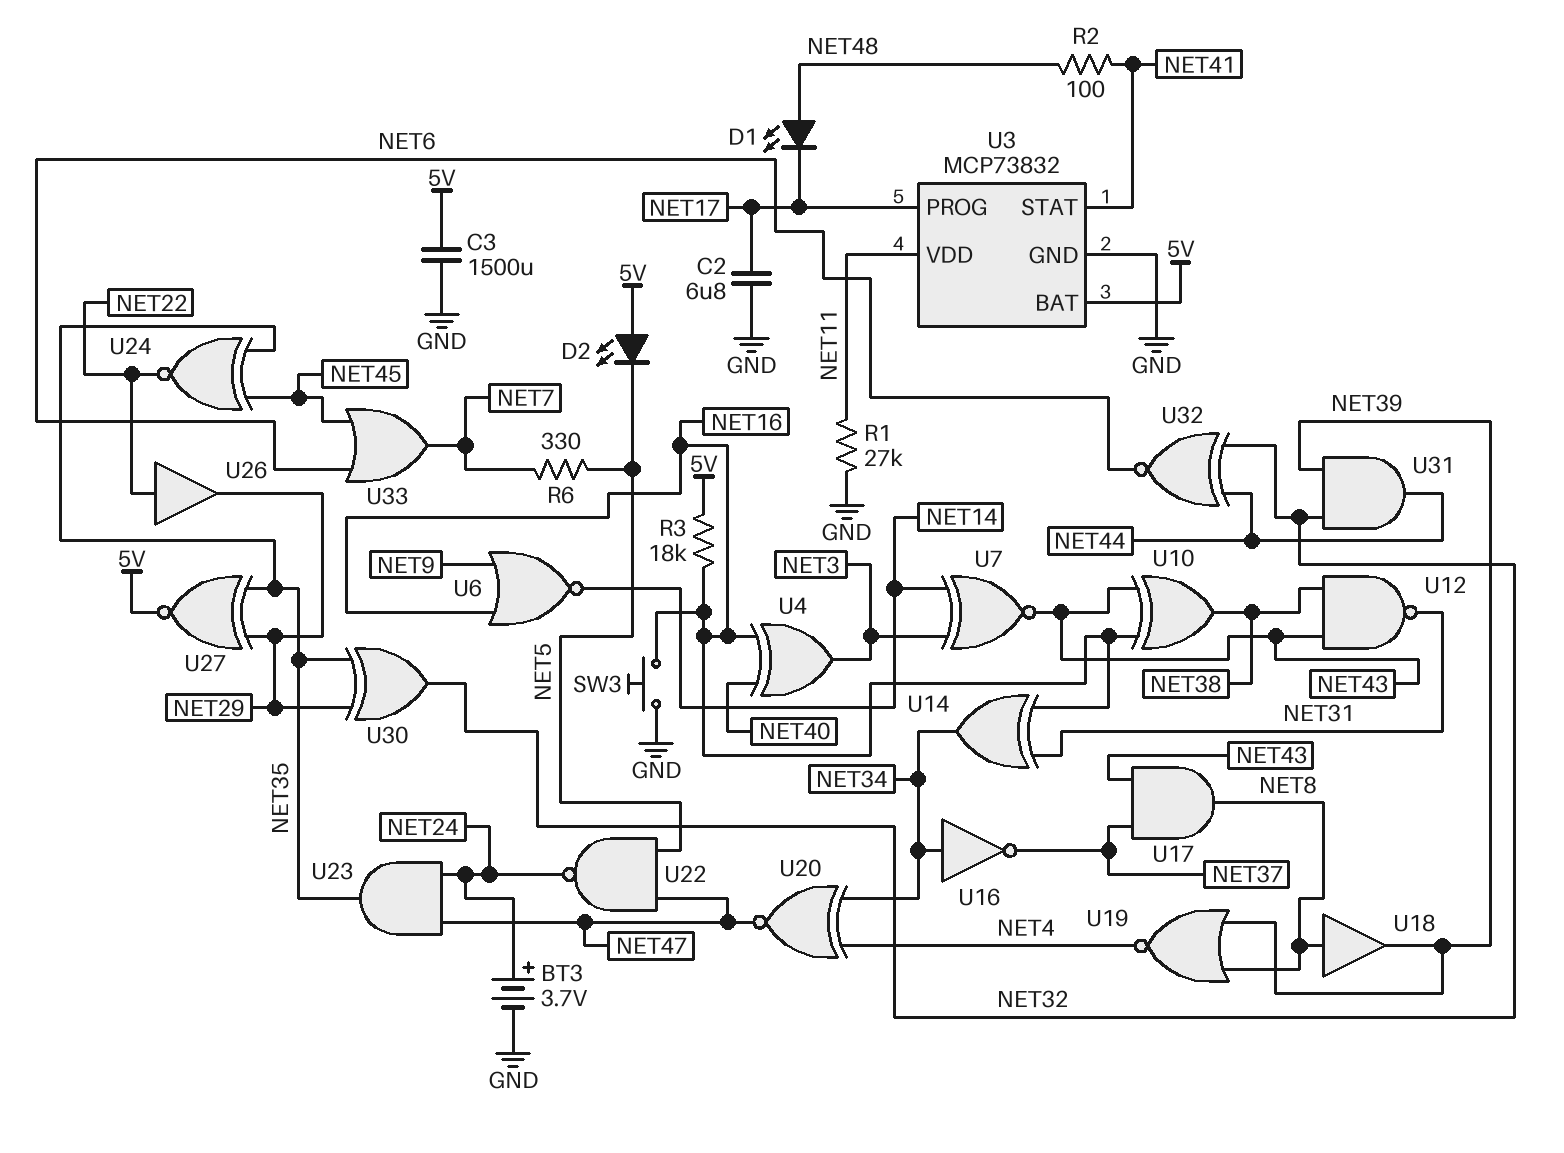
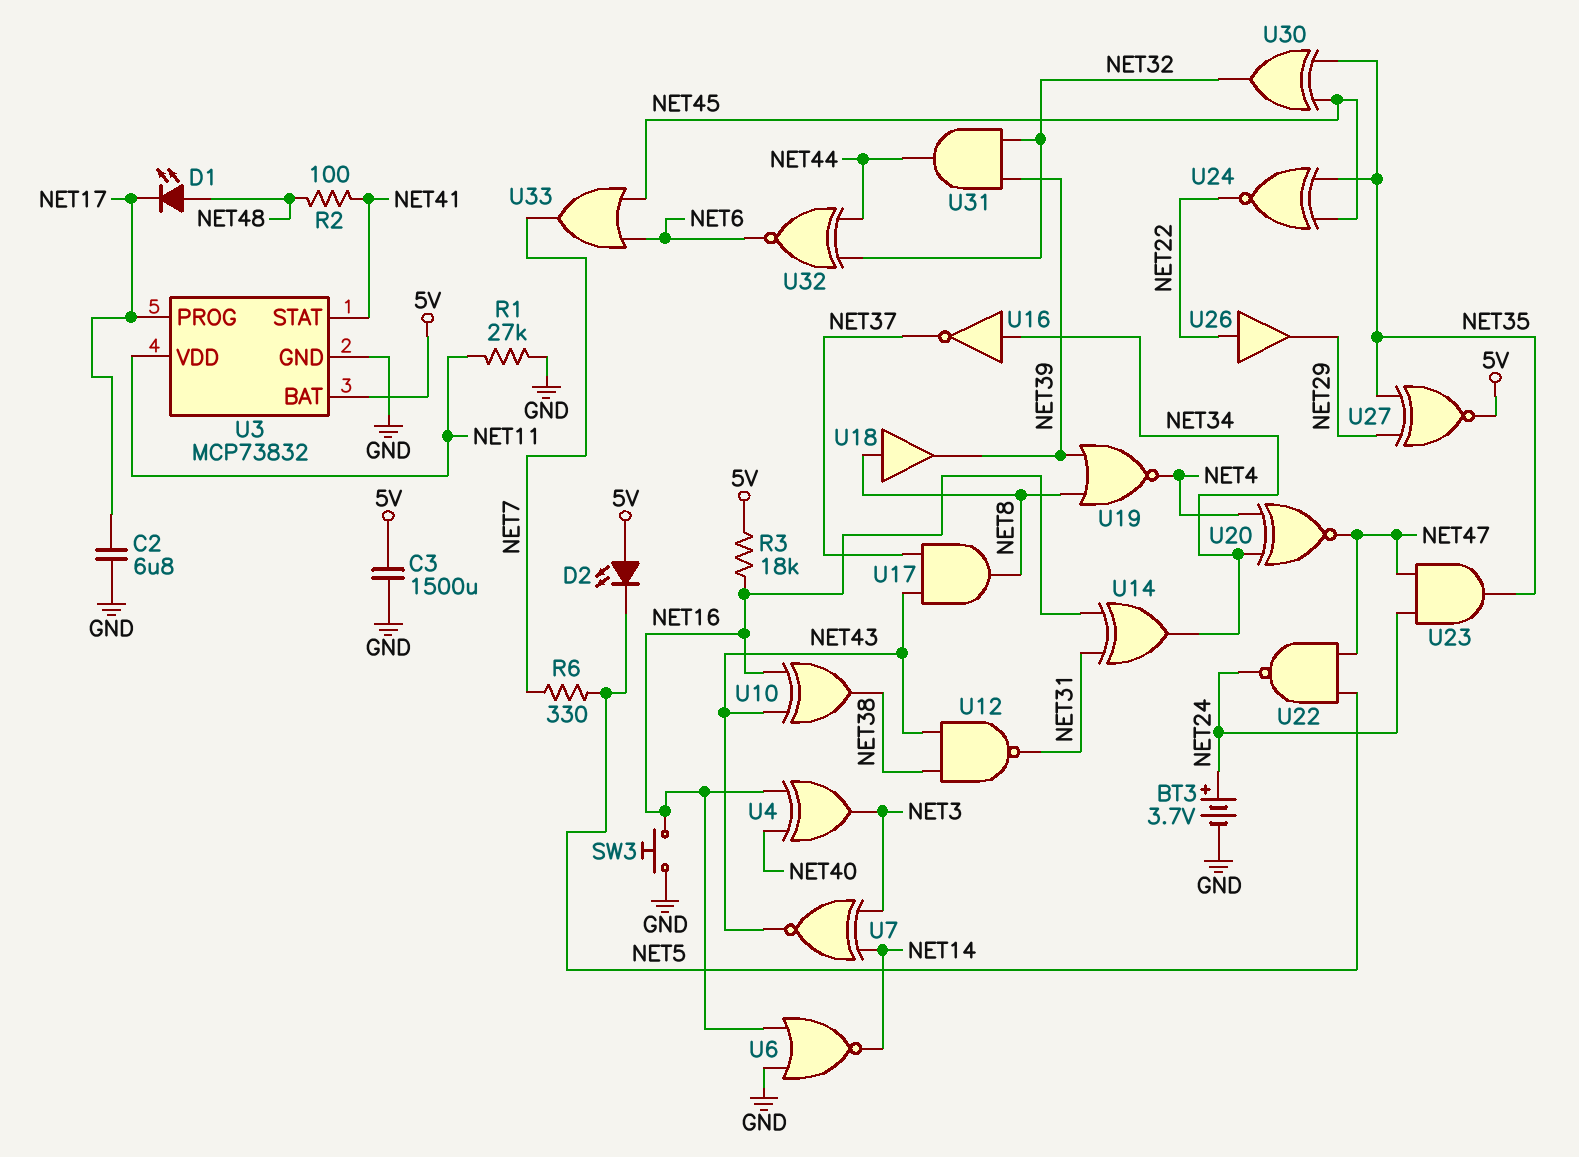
U6: NOR (in NET9, in NET16, out NET14) -> NOR (in GND, in NET16, out NET14)
U30: XOR (in NET29, in NET35, out NET32) -> XOR (in NET35, in NET45, out NET32)

